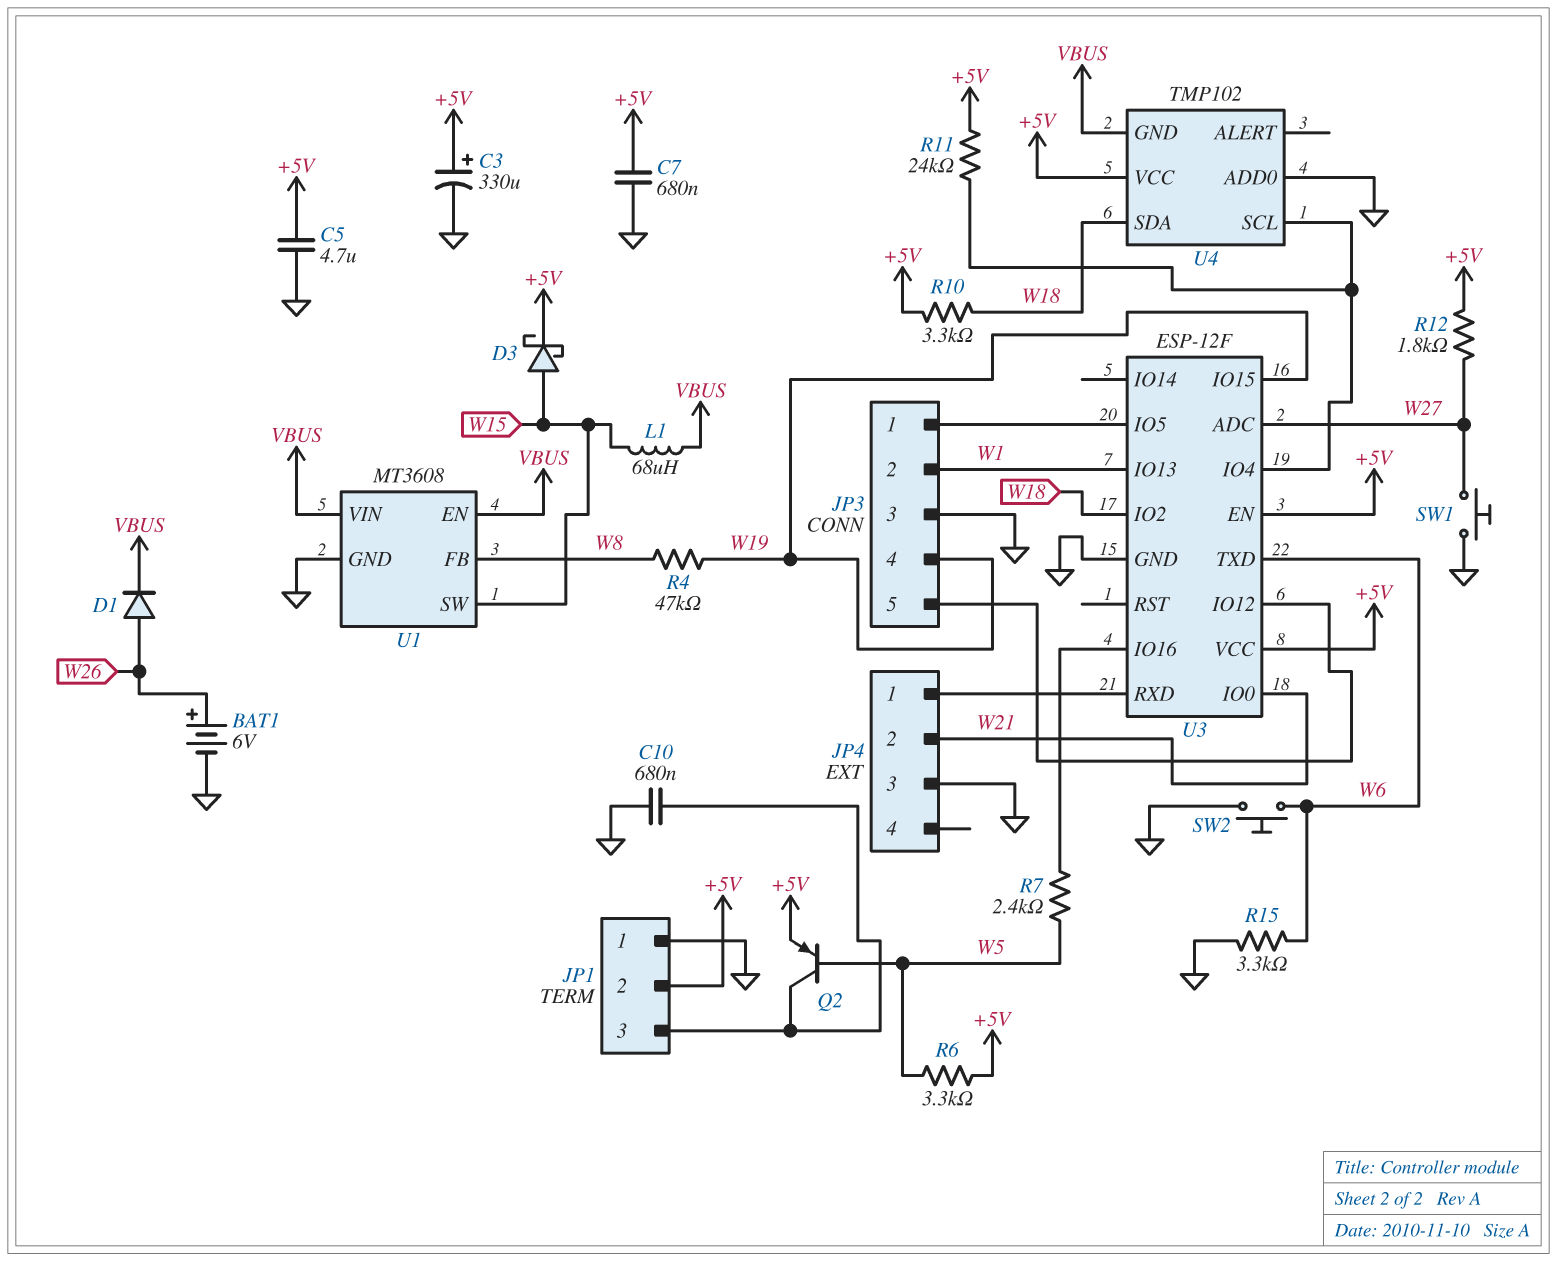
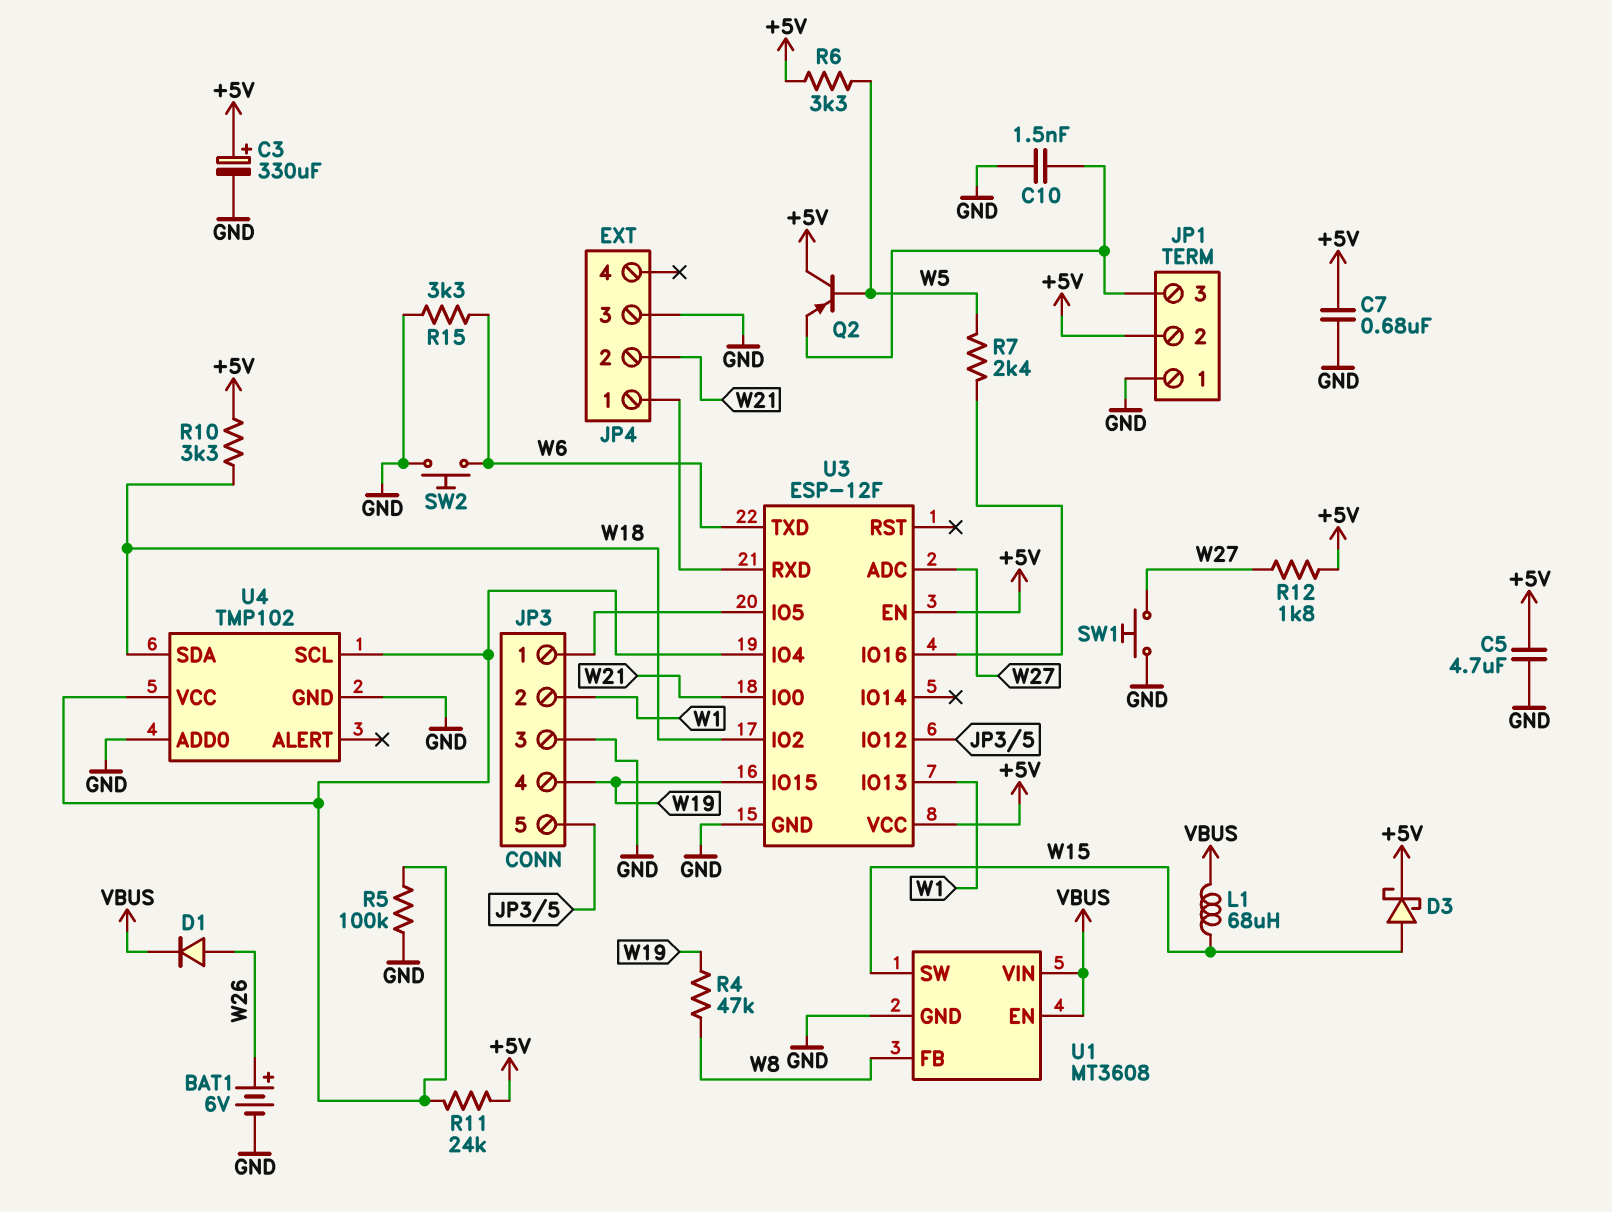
C10: 680nF (GND, JP1/3) -> 1.5nF (GND, JP1/3)
Q2: PNP (B W5, C JP1/3, E +5V) -> PNP (B W5, C +5V, E JP1/3)
R5: none -> 100k (GND, U3/IO4)
U4 pin GND: VBUS -> GND
U4 pin VCC: +5V -> U3/IO4

